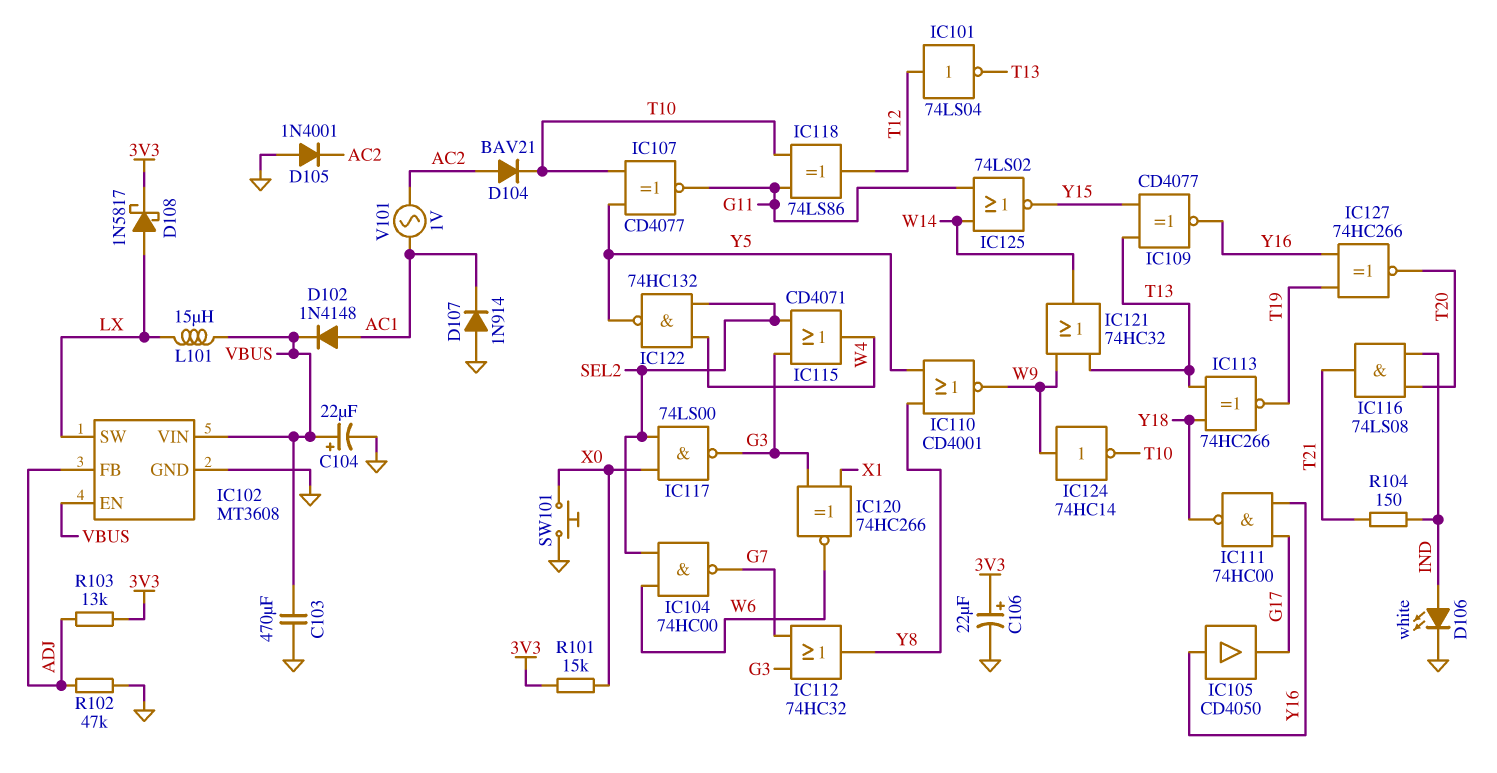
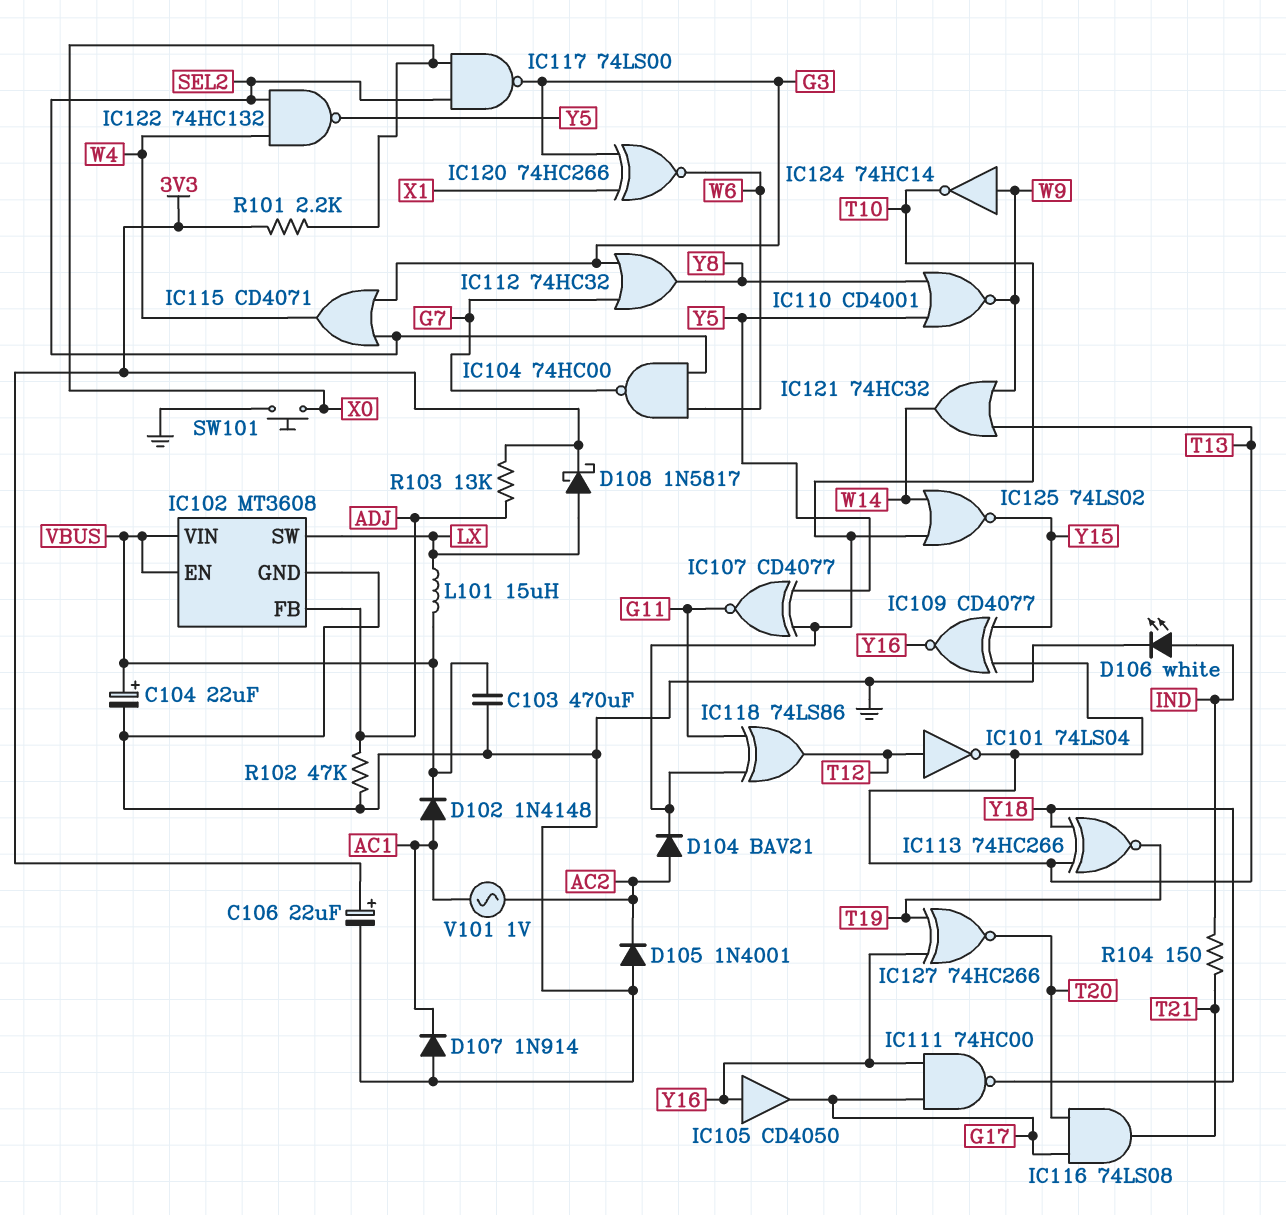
IC116: AND 74LS08 (in IND, in T20, out T21) -> AND 74LS08 (in G17, in T20, out T21)
IC125: NOR 74LS02 (in G11, in W14, out Y15) -> NOR 74LS02 (in T10, in W14, out Y15)
R101: 15k (3V3, X0) -> 2.2k (3V3, X0)

